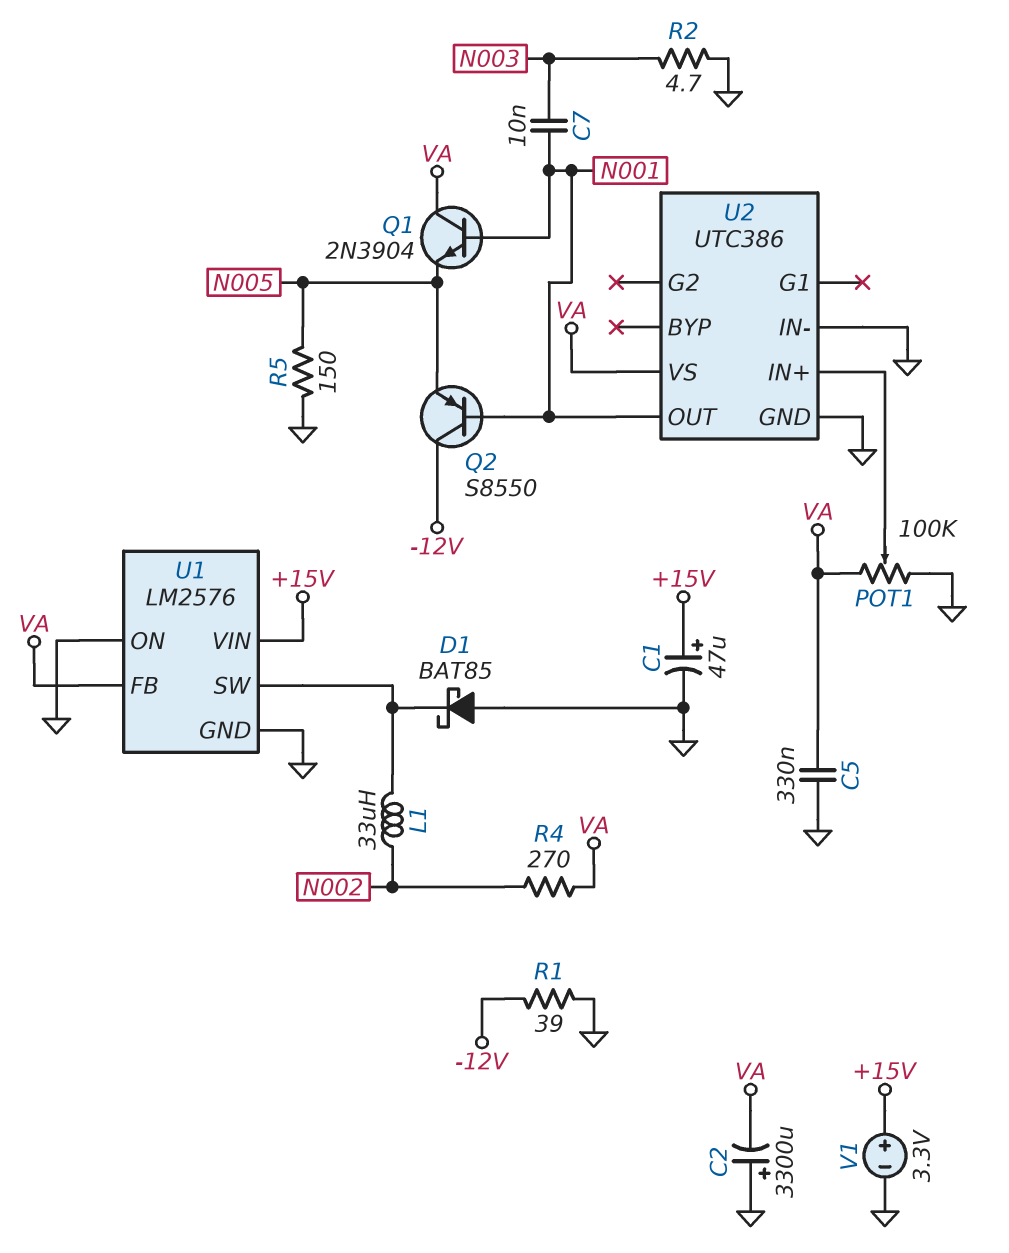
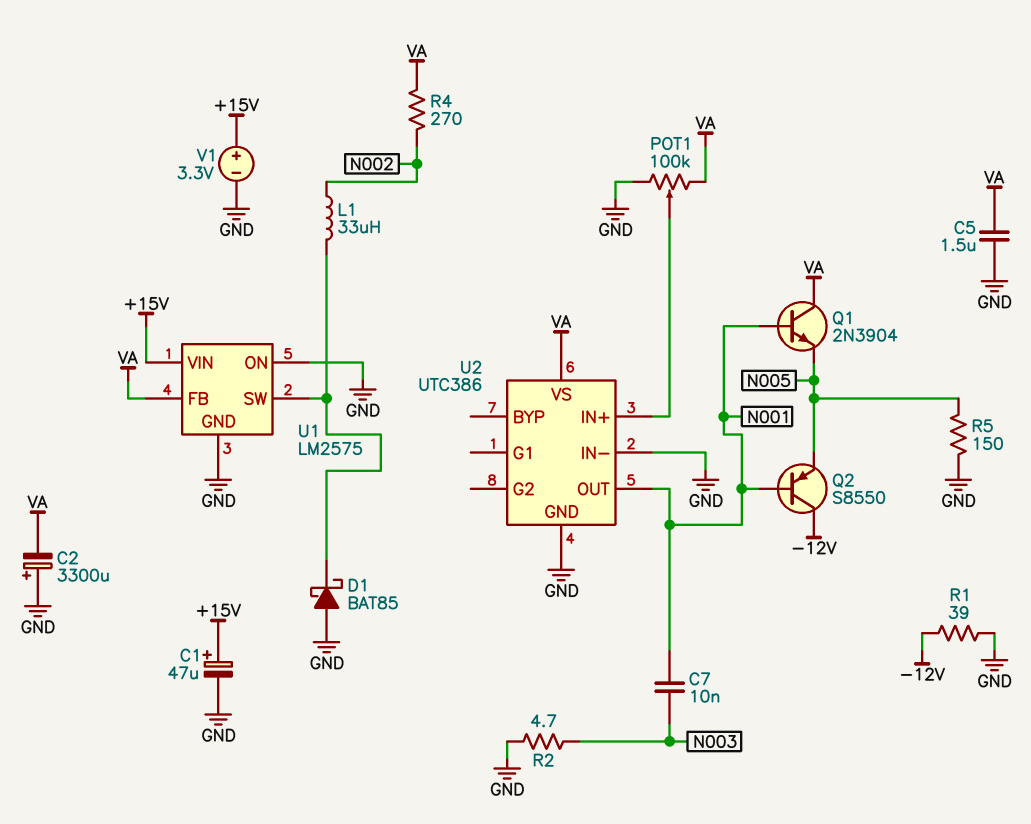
C5: 330nF (GND, VA) -> 1.5uF (GND, VA)
U1: LM2576 -> LM2575

